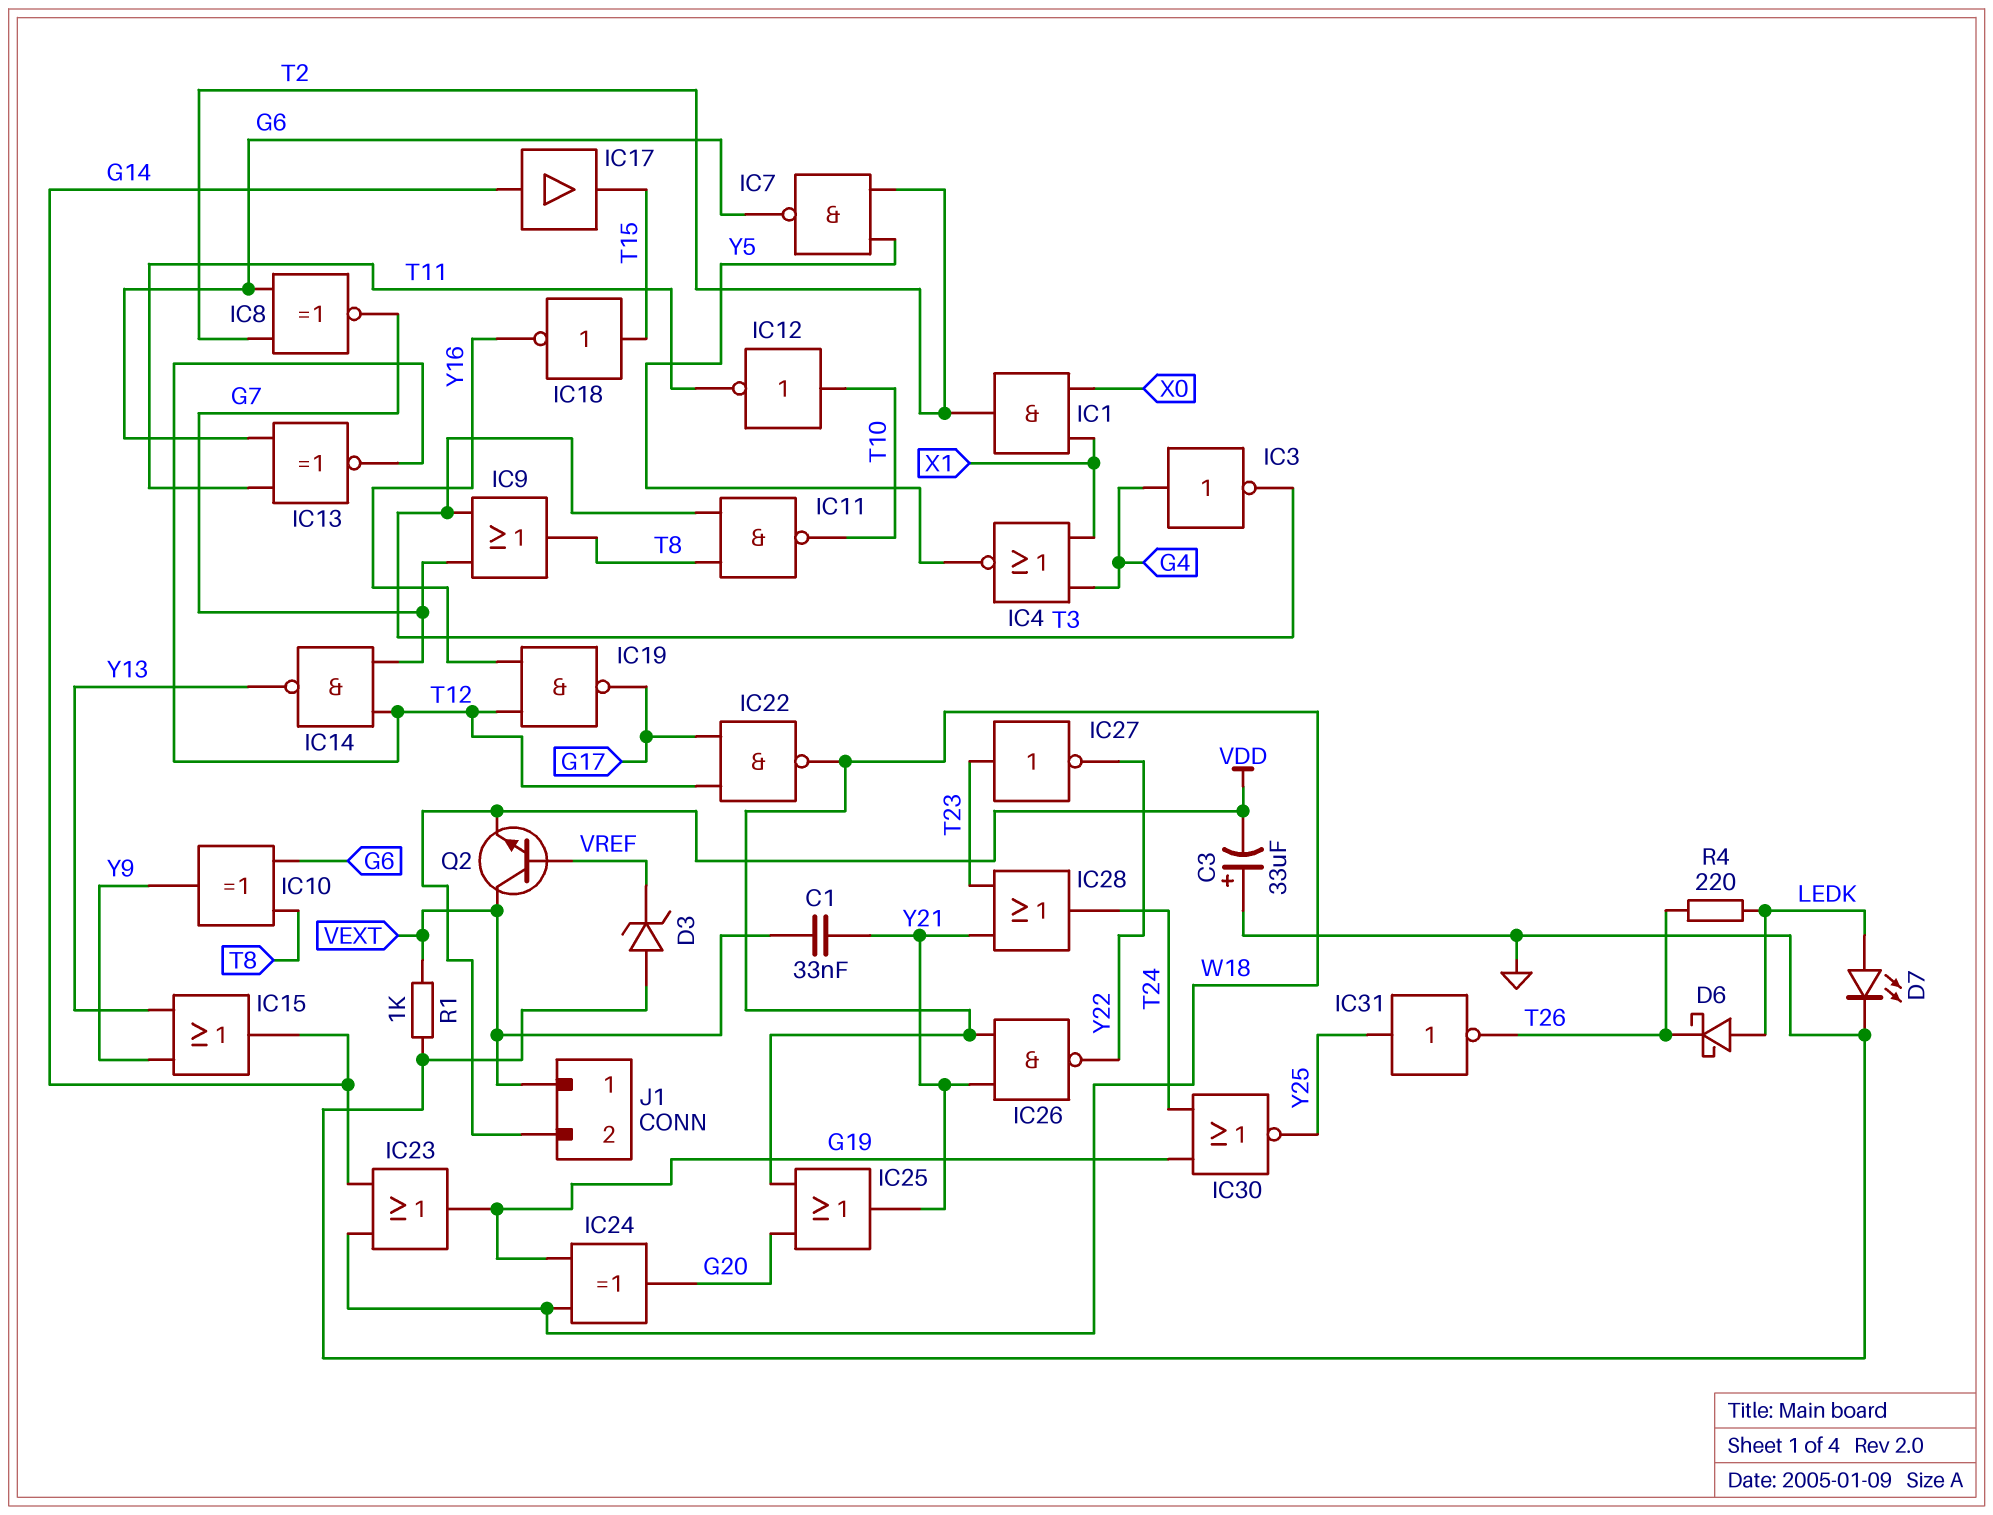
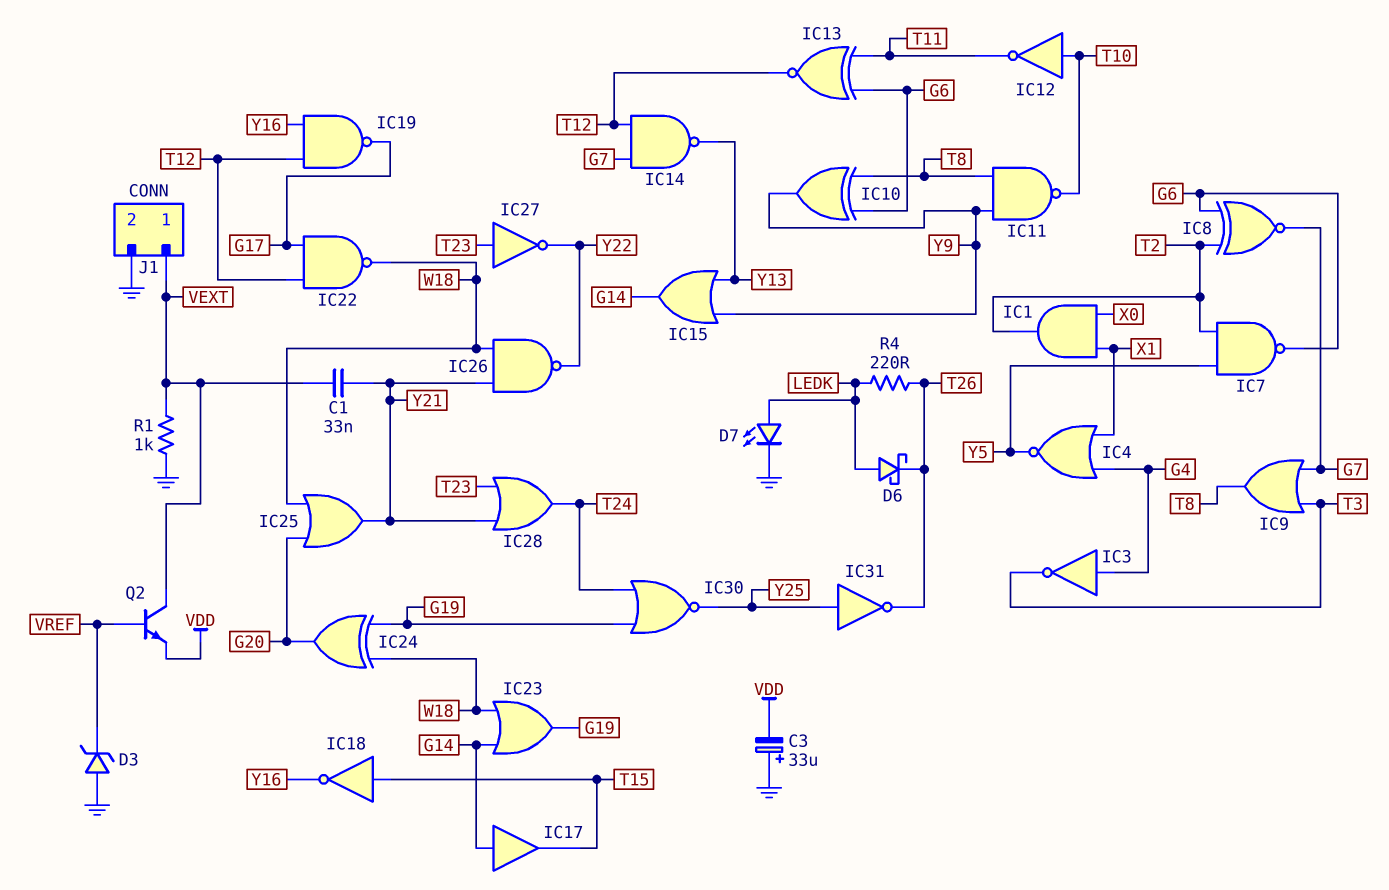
IC11: NAND (in T3, in T8, out T10) -> NAND (in T8, in Y9, out T10)
J1 pin 2: VDD -> GND

